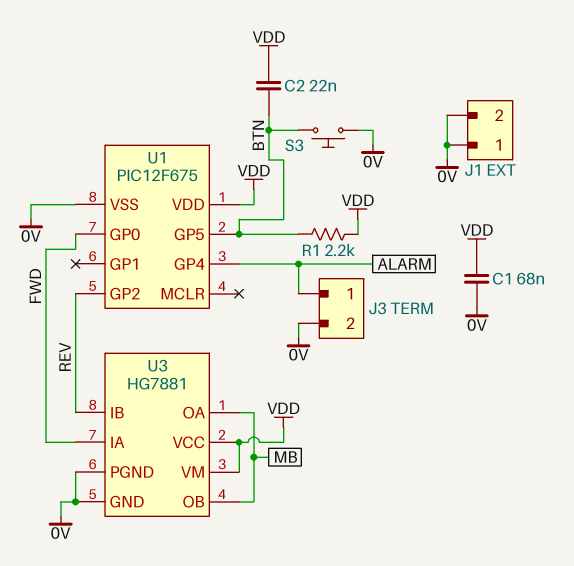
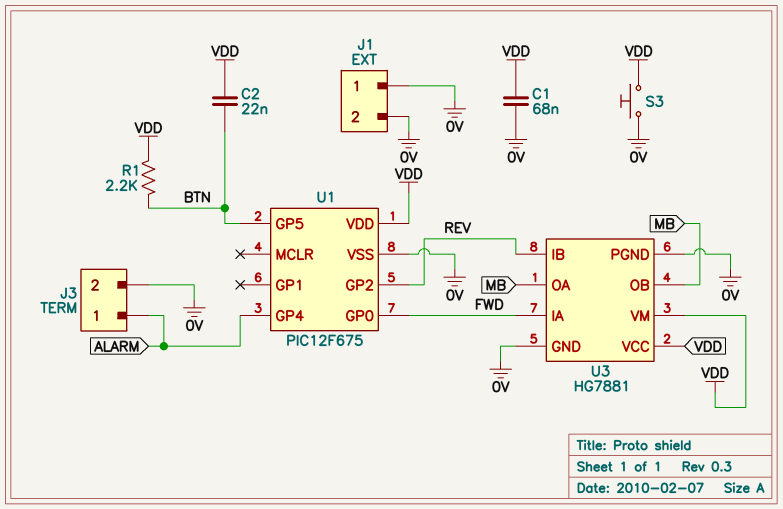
S3: button (0V, BTN) -> button (0V, VDD)

